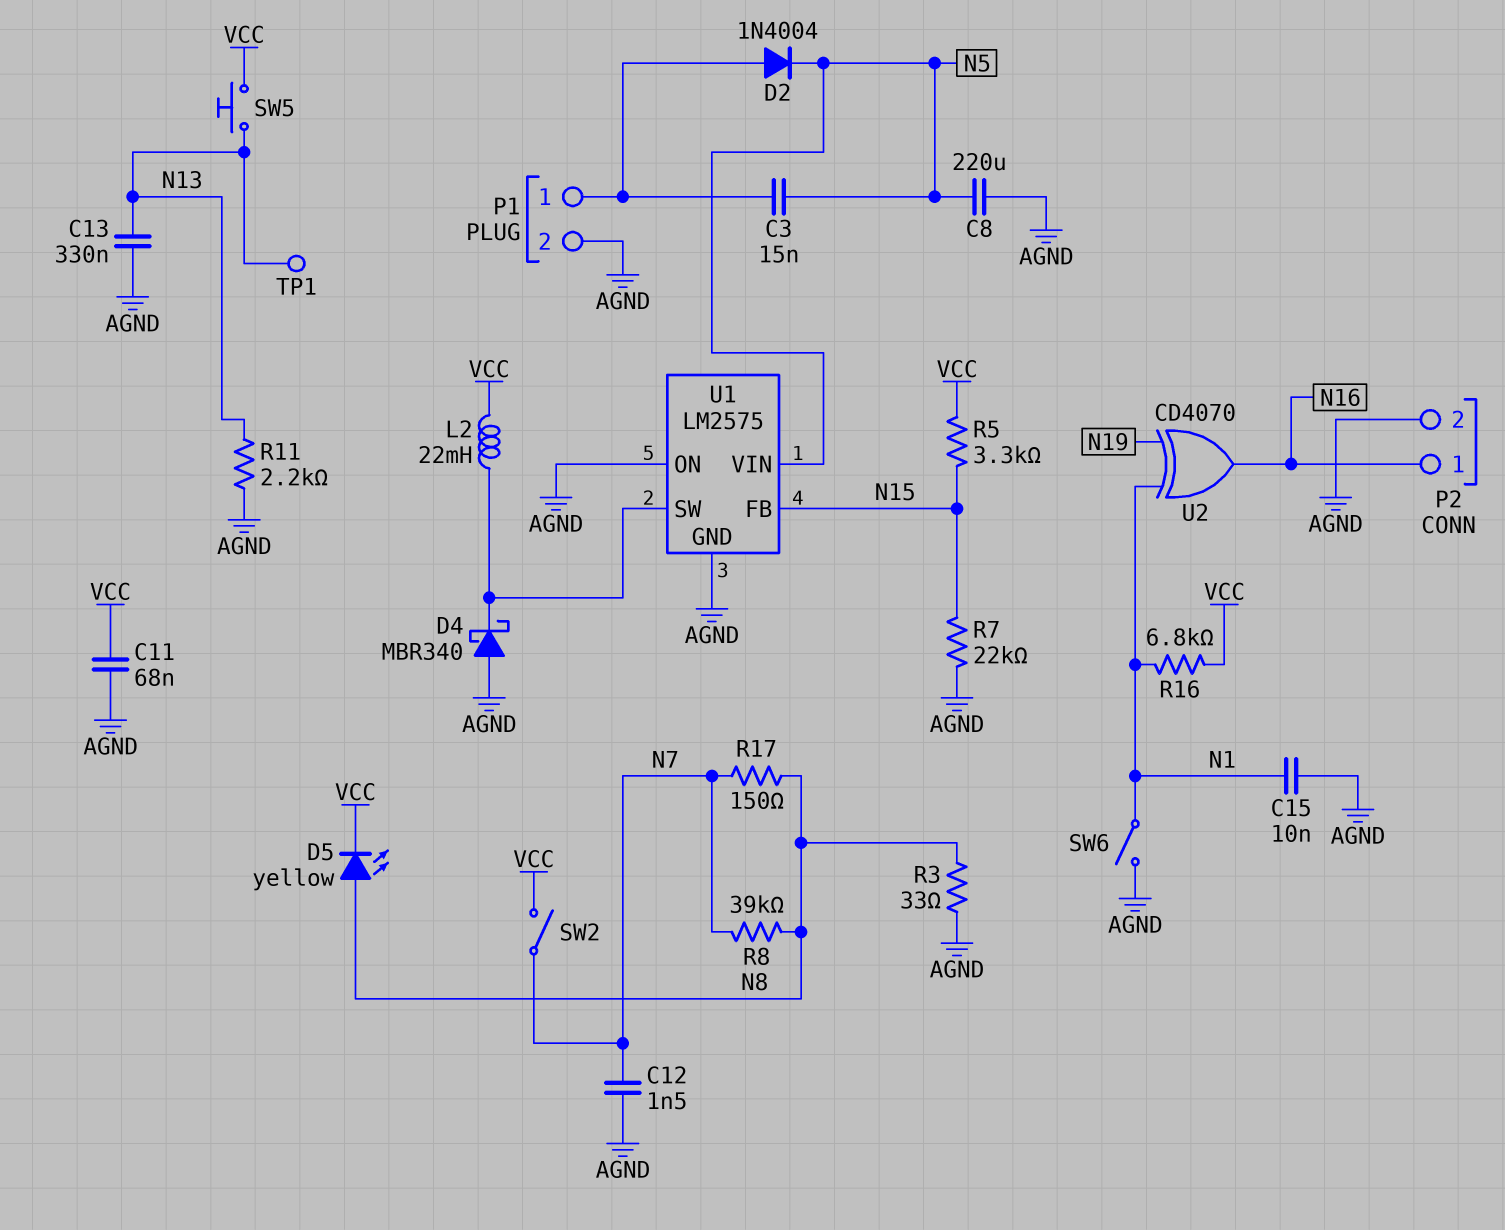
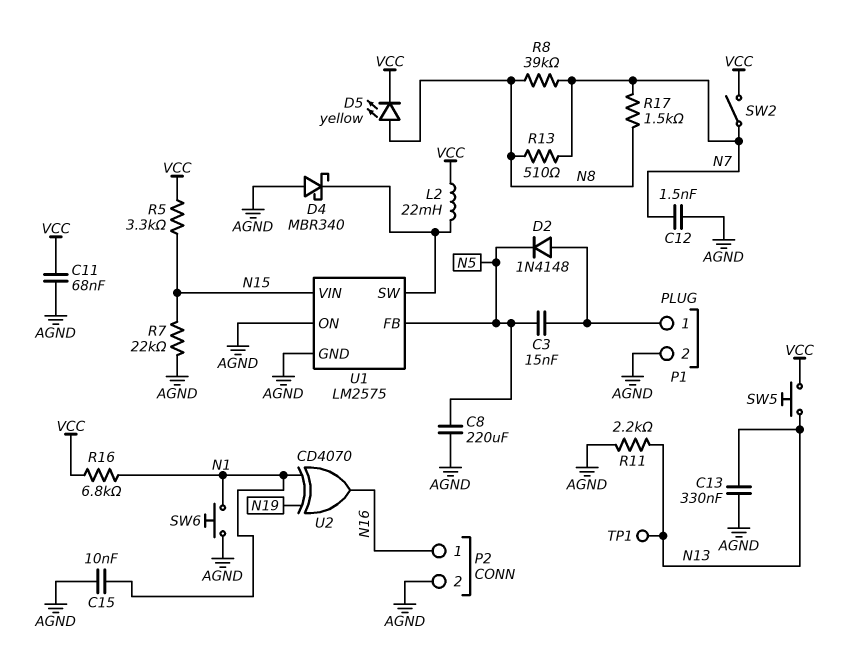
D2: diode 1N4004 (A P1/1, K N5) -> diode 1N4148 (A P1/1, K N5)
R3: 33 (AGND, N8) -> none
R13: none -> 510 (N7, N8)
R17: 150 (N7, N8) -> 1.5k (N7, N8)
SW6: switch (AGND, N1) -> button (AGND, N1)
U1 pin FB: N15 -> N5
U1 pin VIN: N5 -> N15

